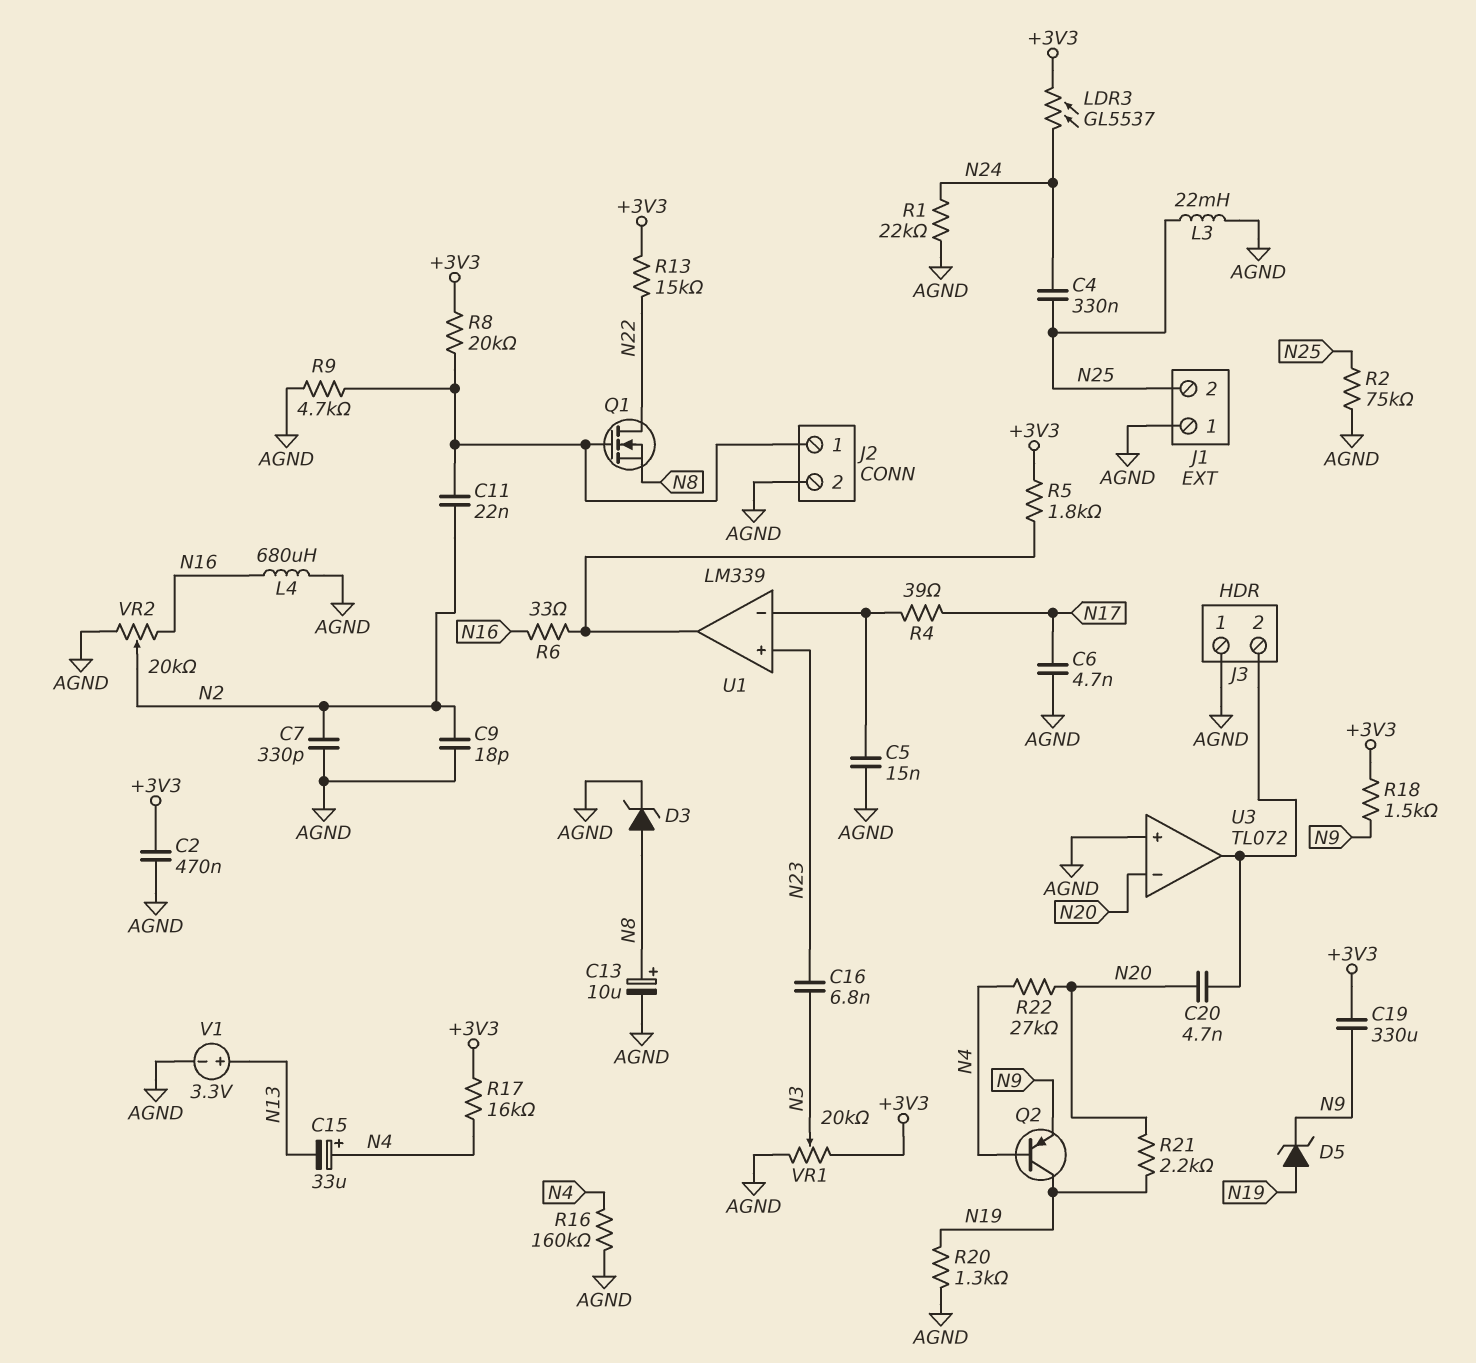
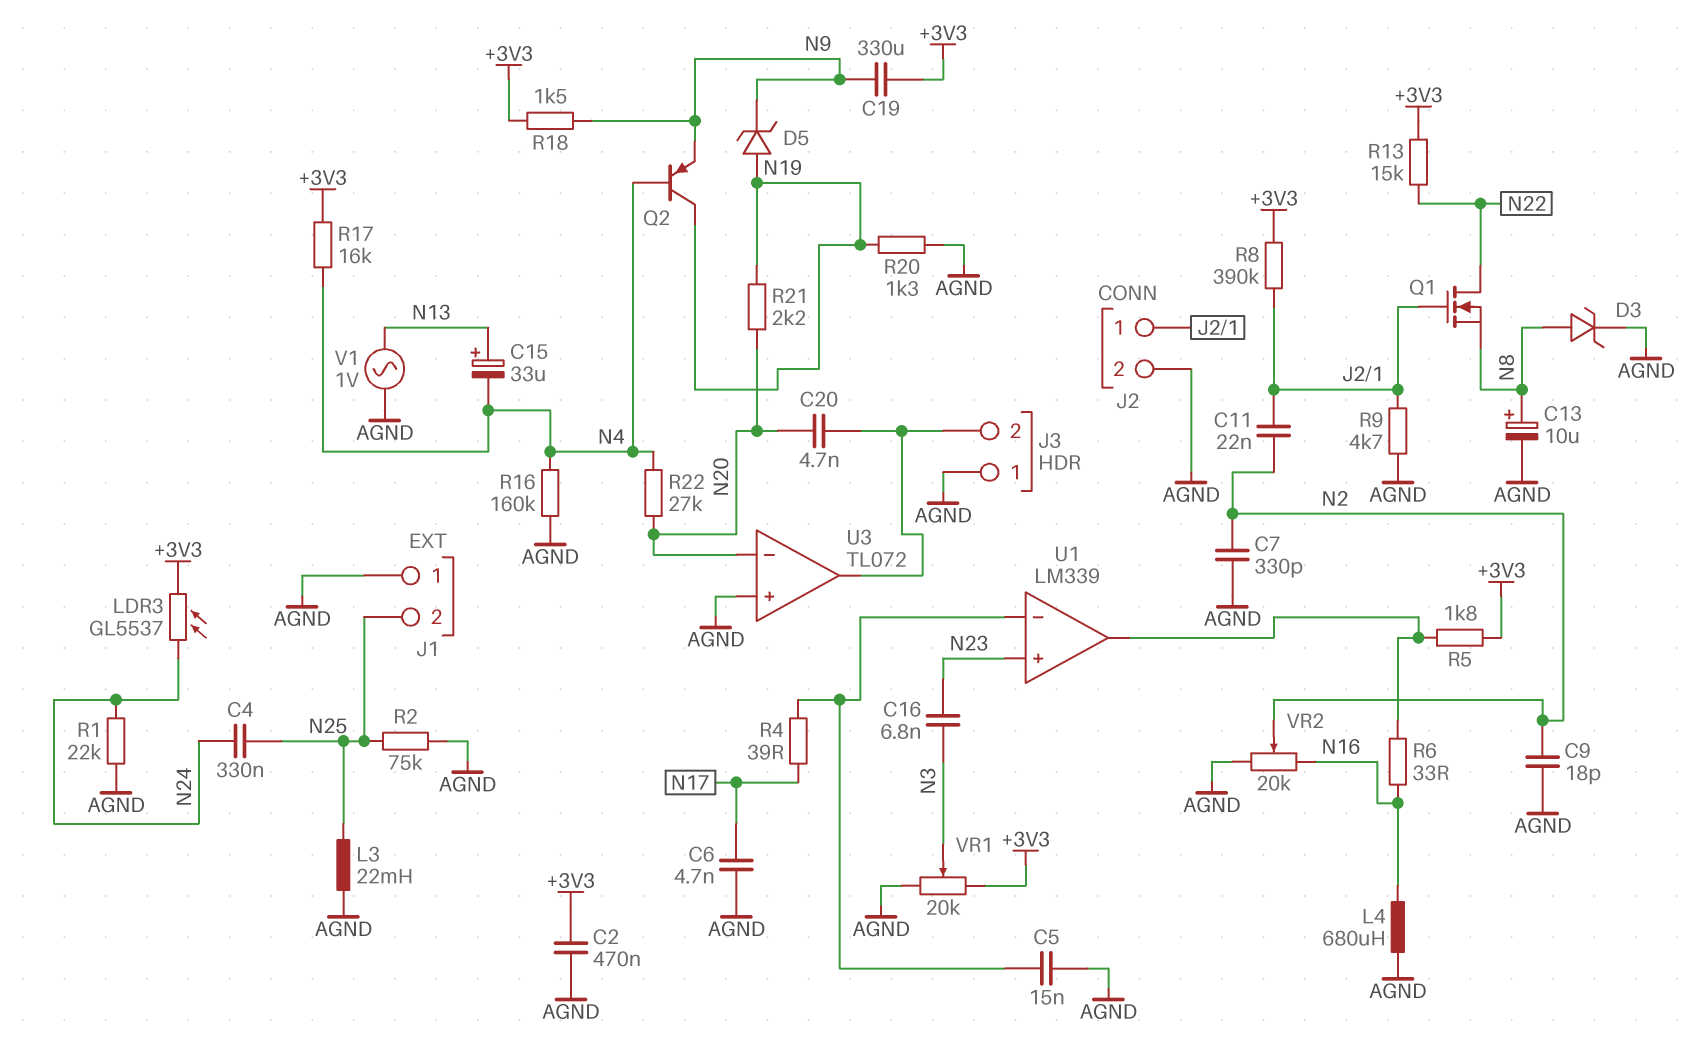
C15: 33uF (plus N4, minus N13) -> 33uF (plus N13, minus N4)
R8: 20k (+3V3, J2/1) -> 390k (+3V3, J2/1)
V1: 3.3V (plus N13, minus AGND) -> AC 1V (AGND, N13)

